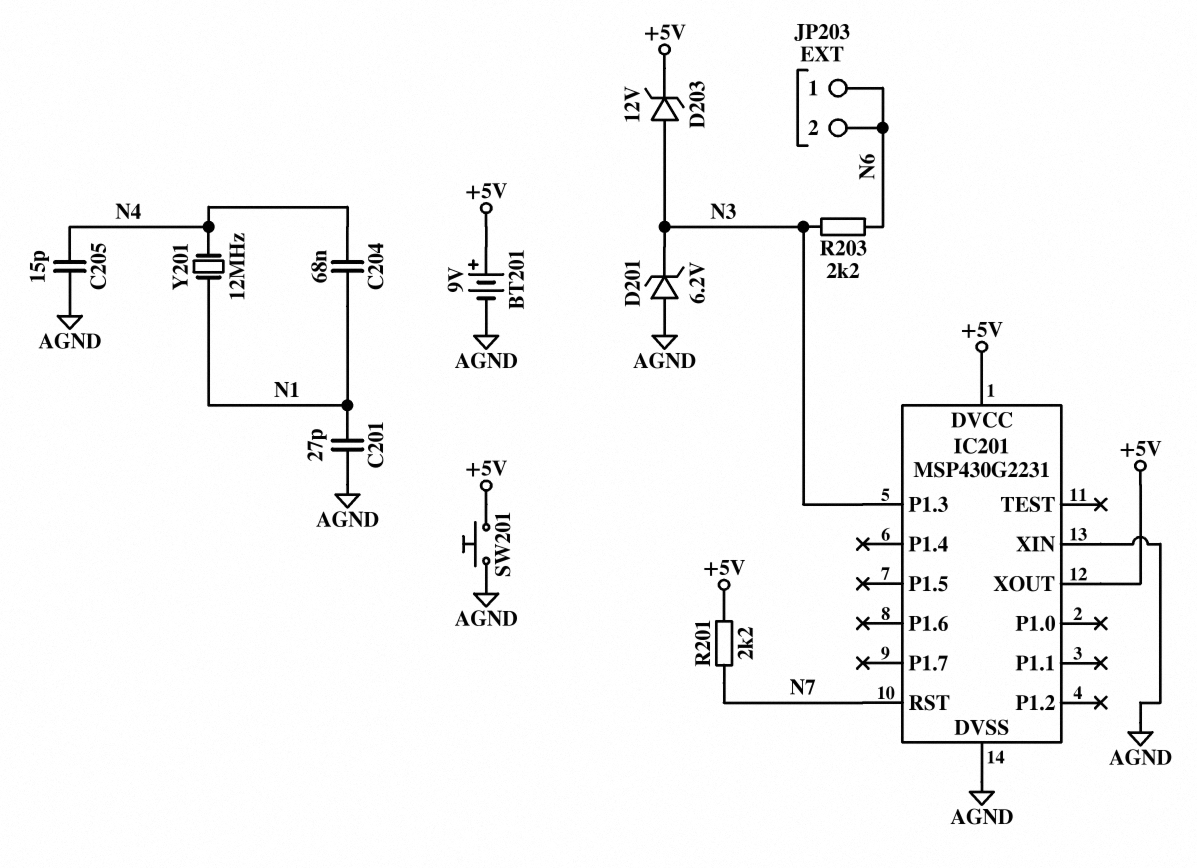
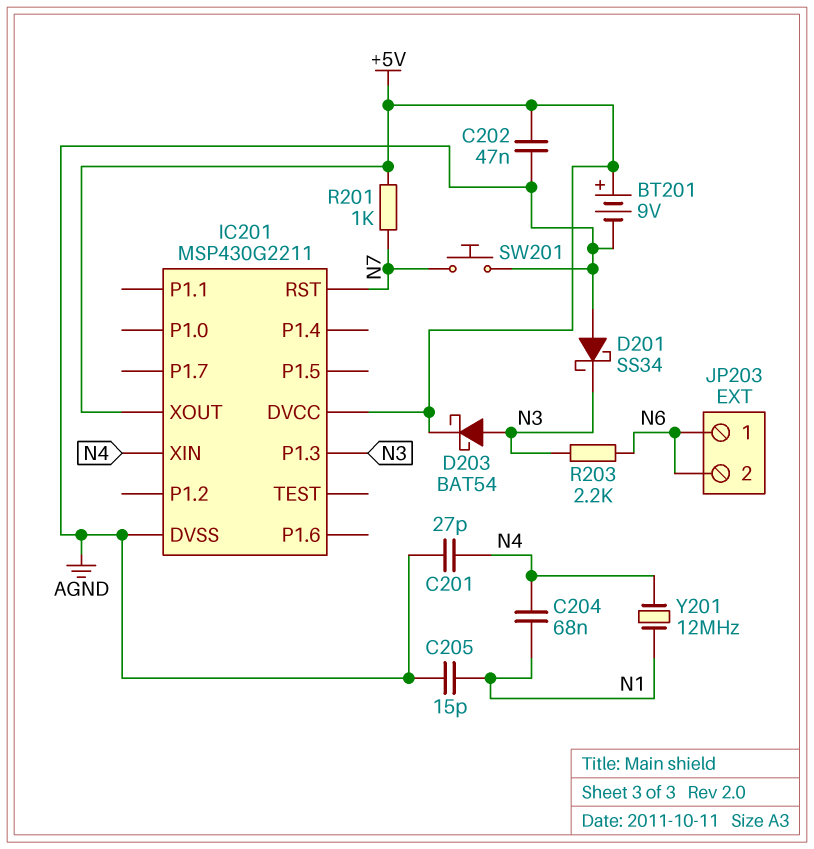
C201: 27pF (AGND, N1) -> 27pF (AGND, N4)
C202: none -> 47nF (+5V, AGND)
C205: 15pF (AGND, N4) -> 15pF (AGND, N1)
D201: zener 6.2V (A AGND, K N3) -> schottky SS34 (A AGND, K N3)
D203: zener 12V (A N3, K +5V) -> schottky BAT54 (A N3, K +5V)
IC201: MSP430G2231 -> MSP430G2211
IC201 pin XIN: AGND -> N4
R201: 2.2k (+5V, N7) -> 1k (+5V, N7)
SW201: button (+5V, AGND) -> button (AGND, N7)

